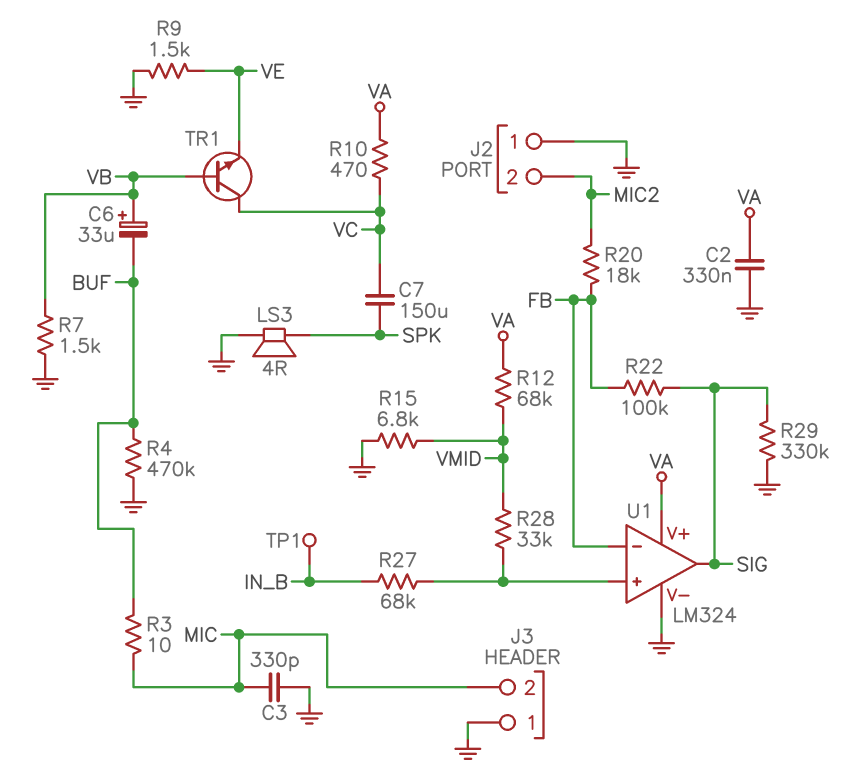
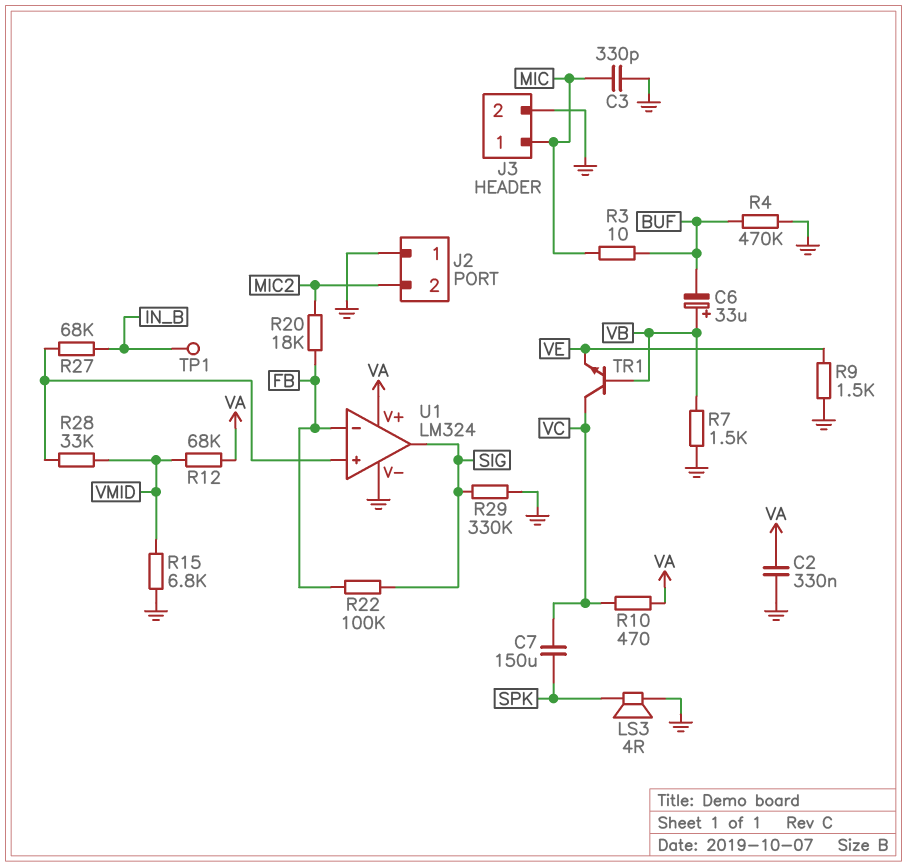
J3 pin 1: GND -> MIC
J3 pin 2: MIC -> GND

